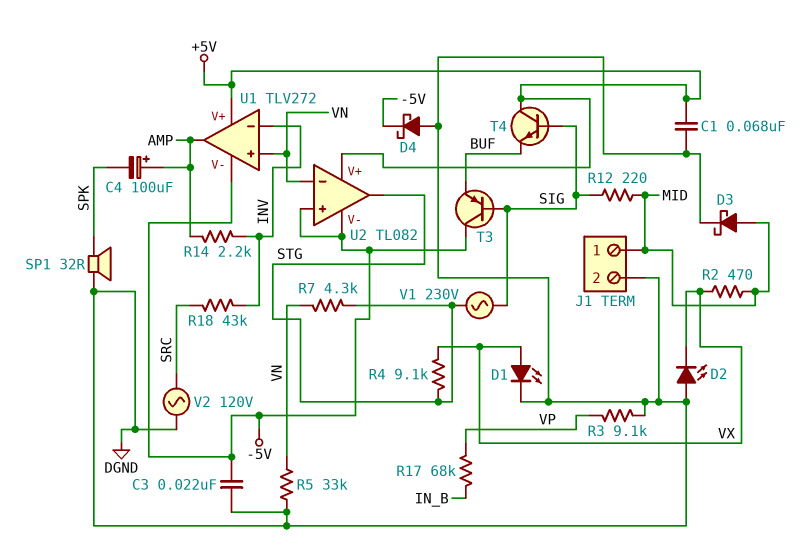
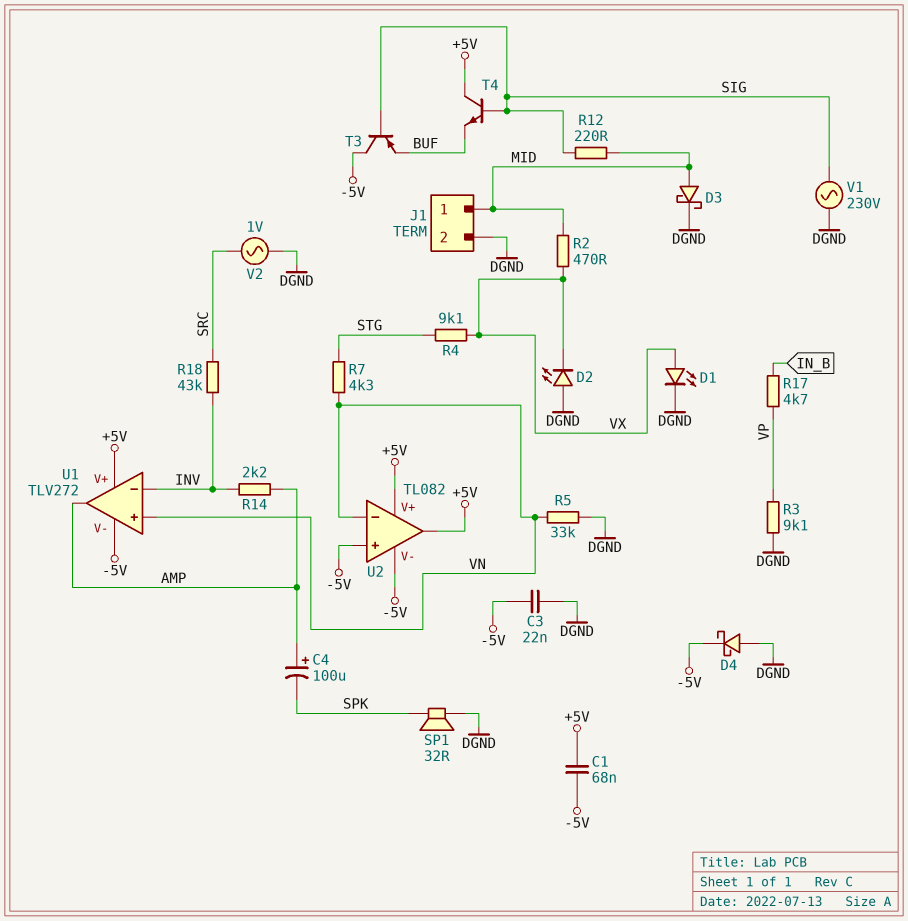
C1: 68nF (+5V, DGND) -> 68nF (+5V, -5V)
R17: 68k (IN_B, VP) -> 4.7k (IN_B, VP)
U2 pin out: STG -> +5V
V1: AC 230V (SIG, STG) -> AC 230V (DGND, SIG)
V2: AC 120V (DGND, SRC) -> AC 1V (DGND, SRC)

